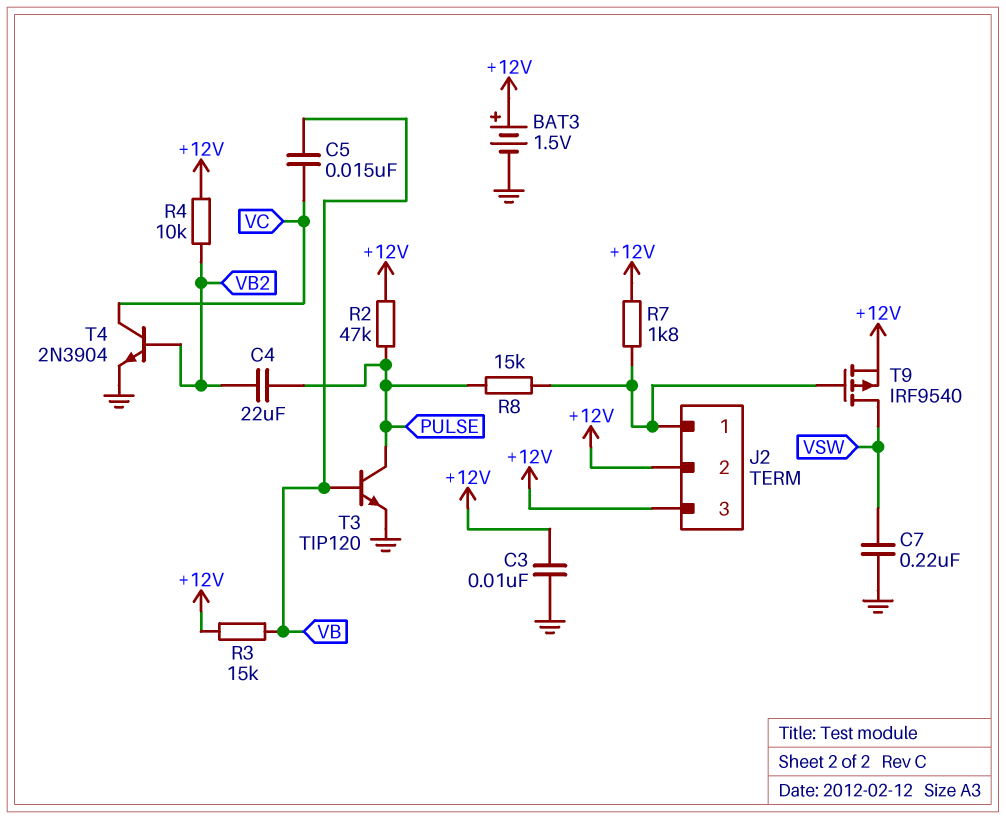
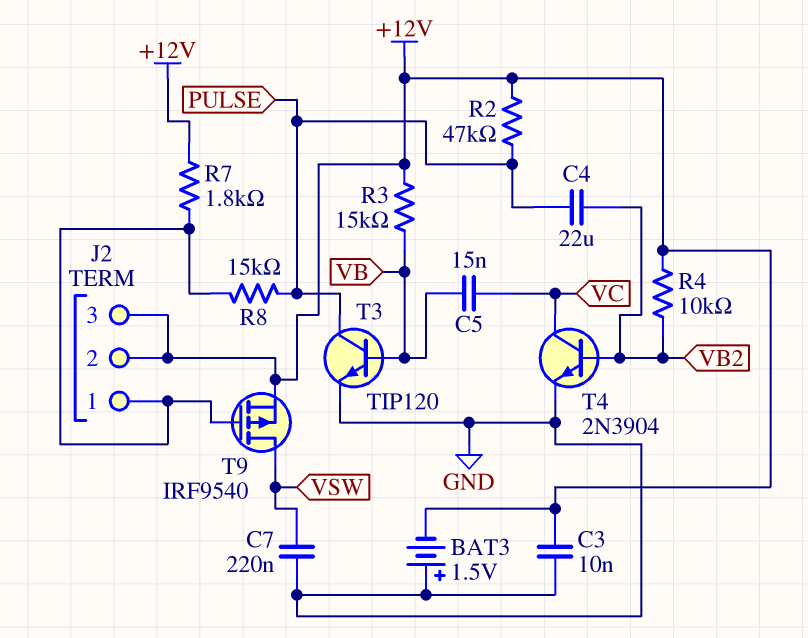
BAT3: 1.5V (plus +12V, minus GND) -> 1.5V (plus GND, minus +12V)

